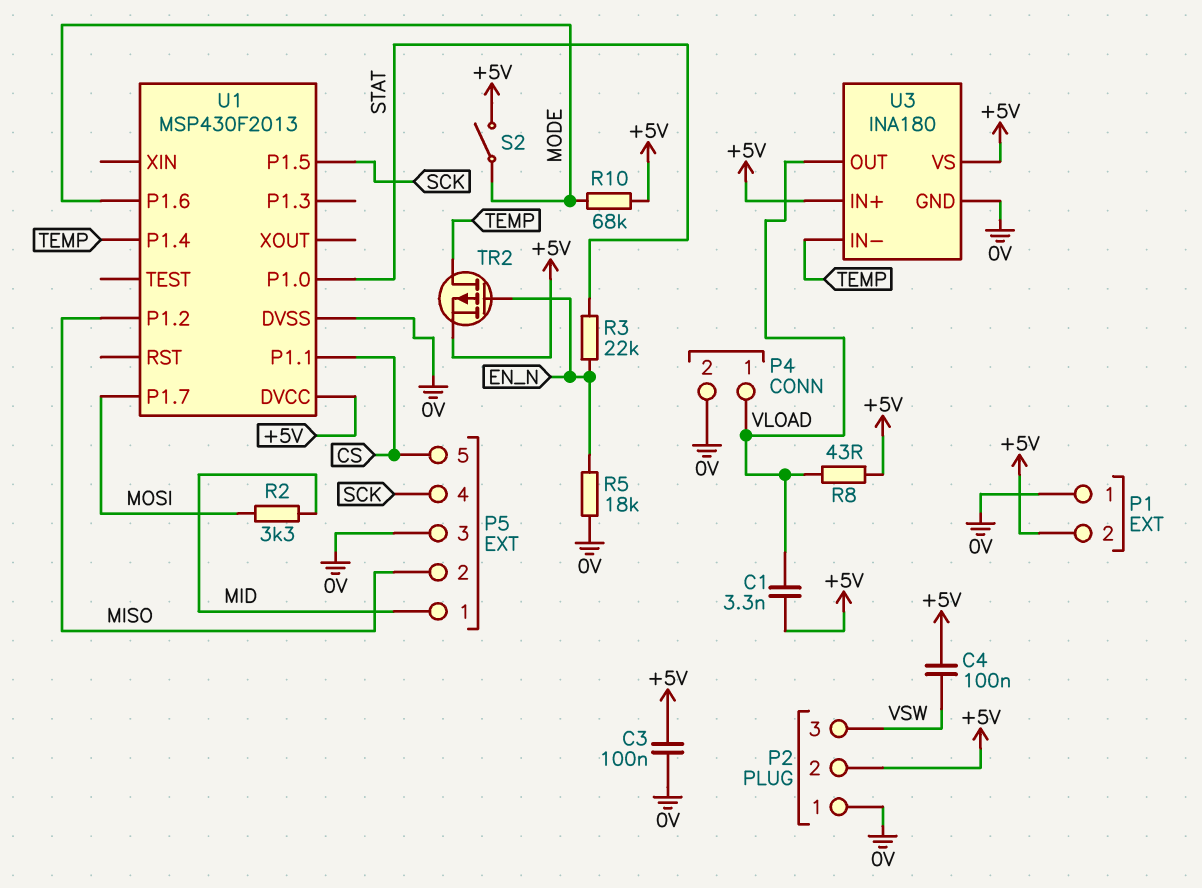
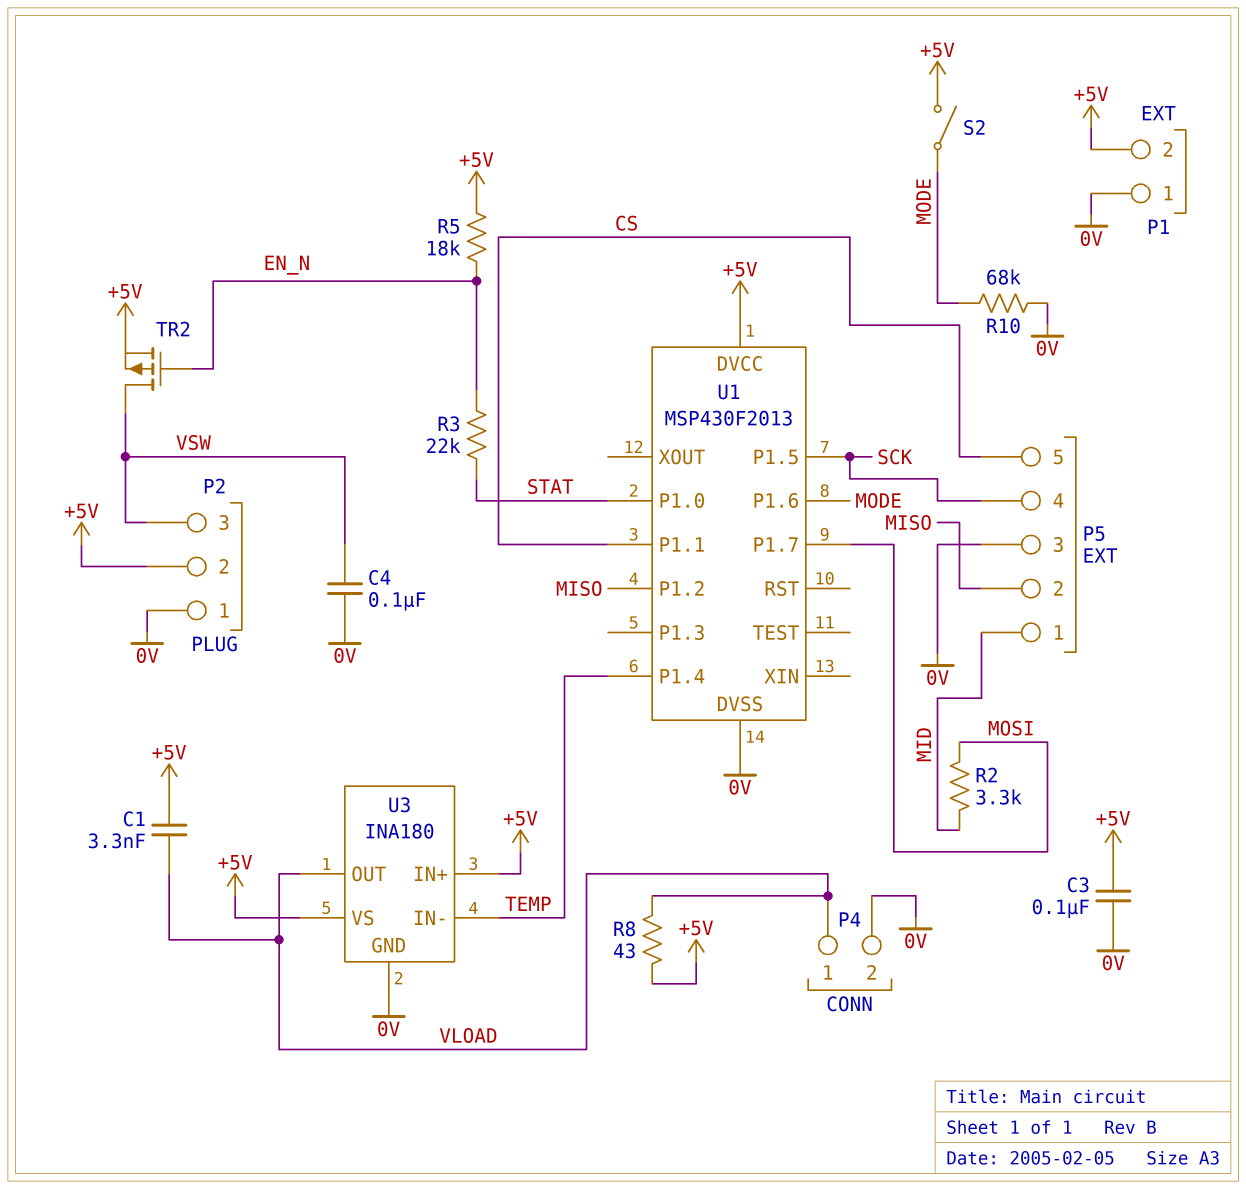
C4: 100nF (+5V, VSW) -> 100nF (0V, VSW)
R5: 18k (0V, EN_N) -> 18k (+5V, EN_N)
R10: 68k (+5V, MODE) -> 68k (0V, MODE)
TR2: PMOS (G EN_N, D TEMP, S +5V) -> PMOS (G EN_N, D VSW, S +5V)

